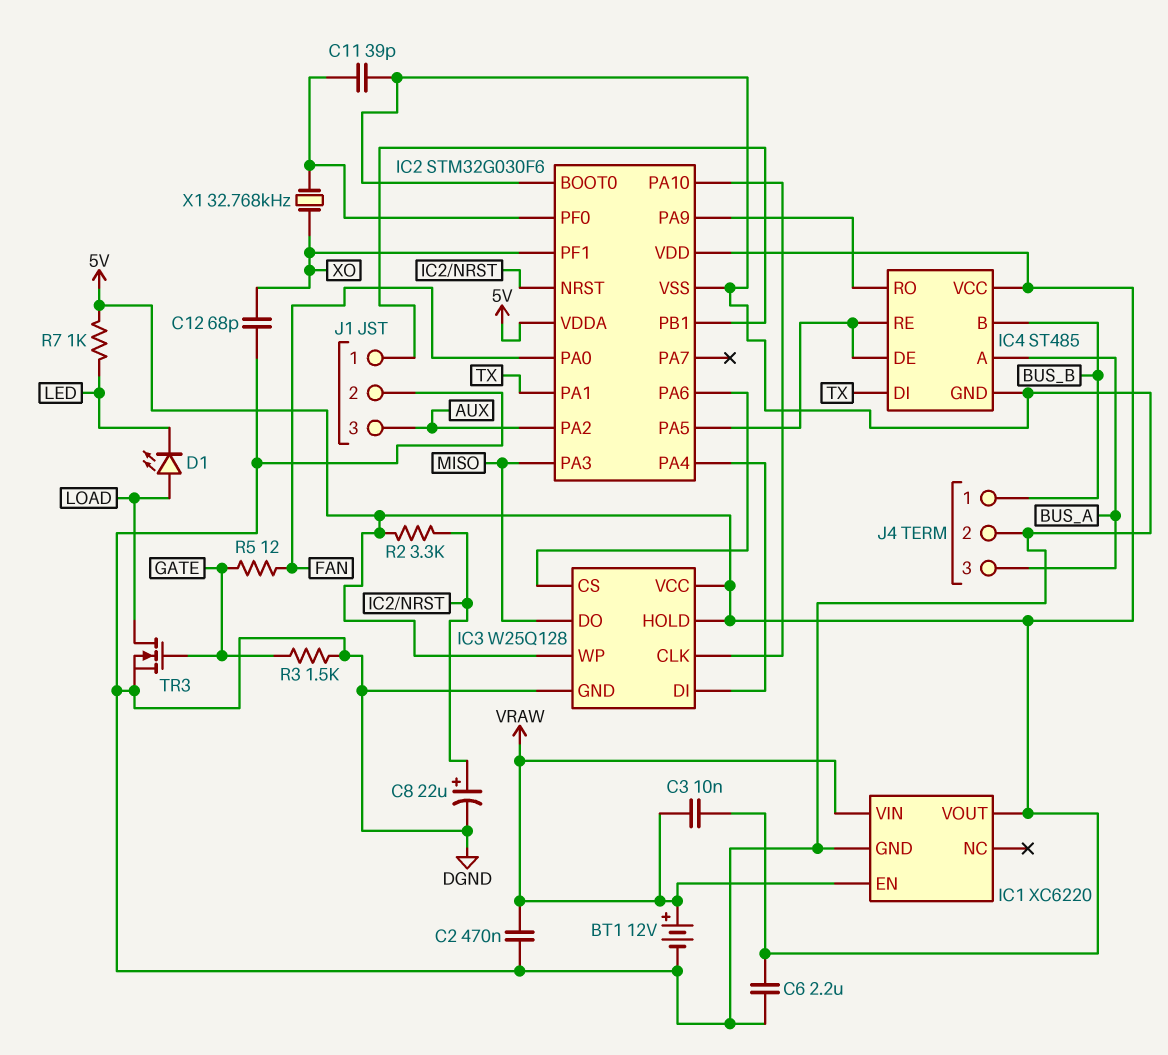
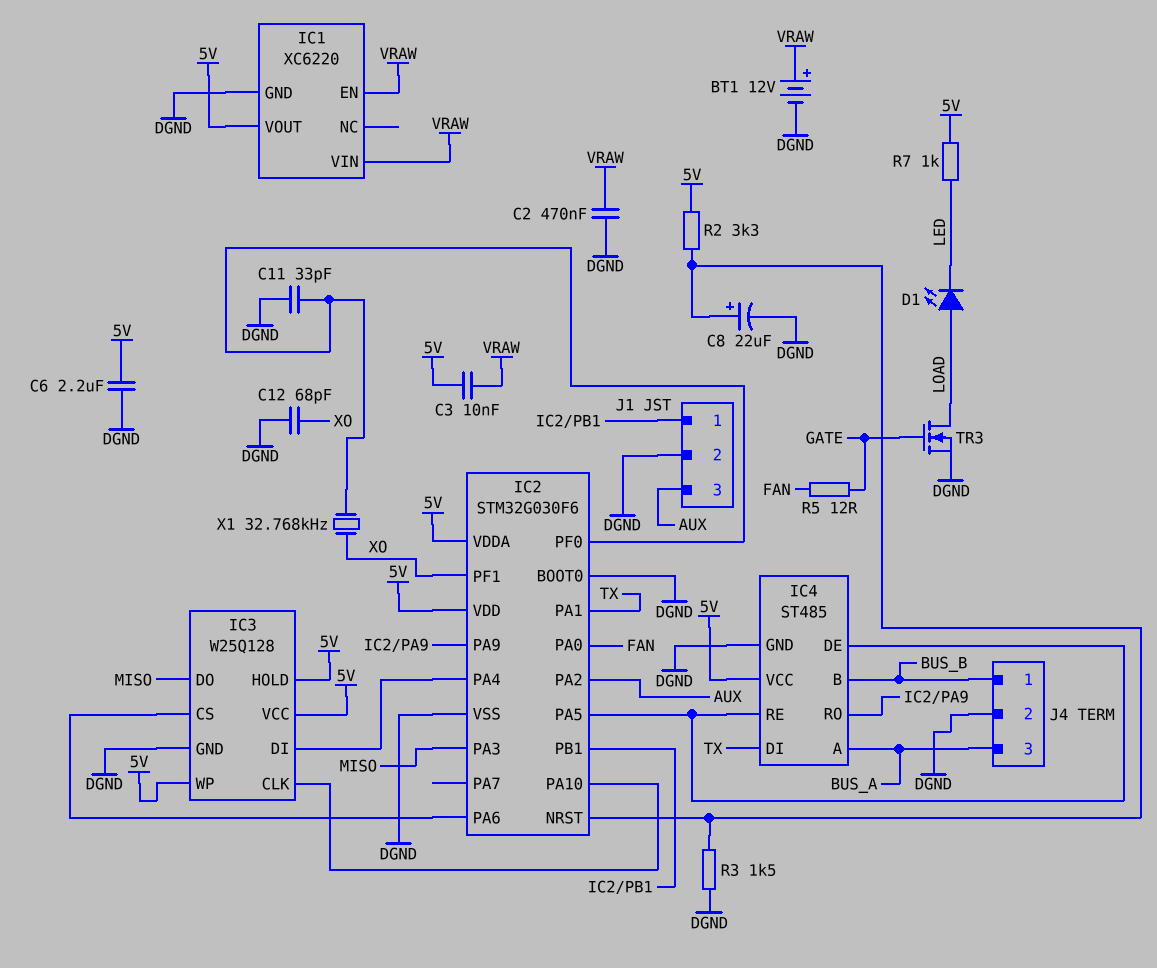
C11: 39pF (DGND, IC2/PF0) -> 33pF (DGND, IC2/PF0)
R3: 1.5k (DGND, GATE) -> 1.5k (DGND, IC2/NRST)

